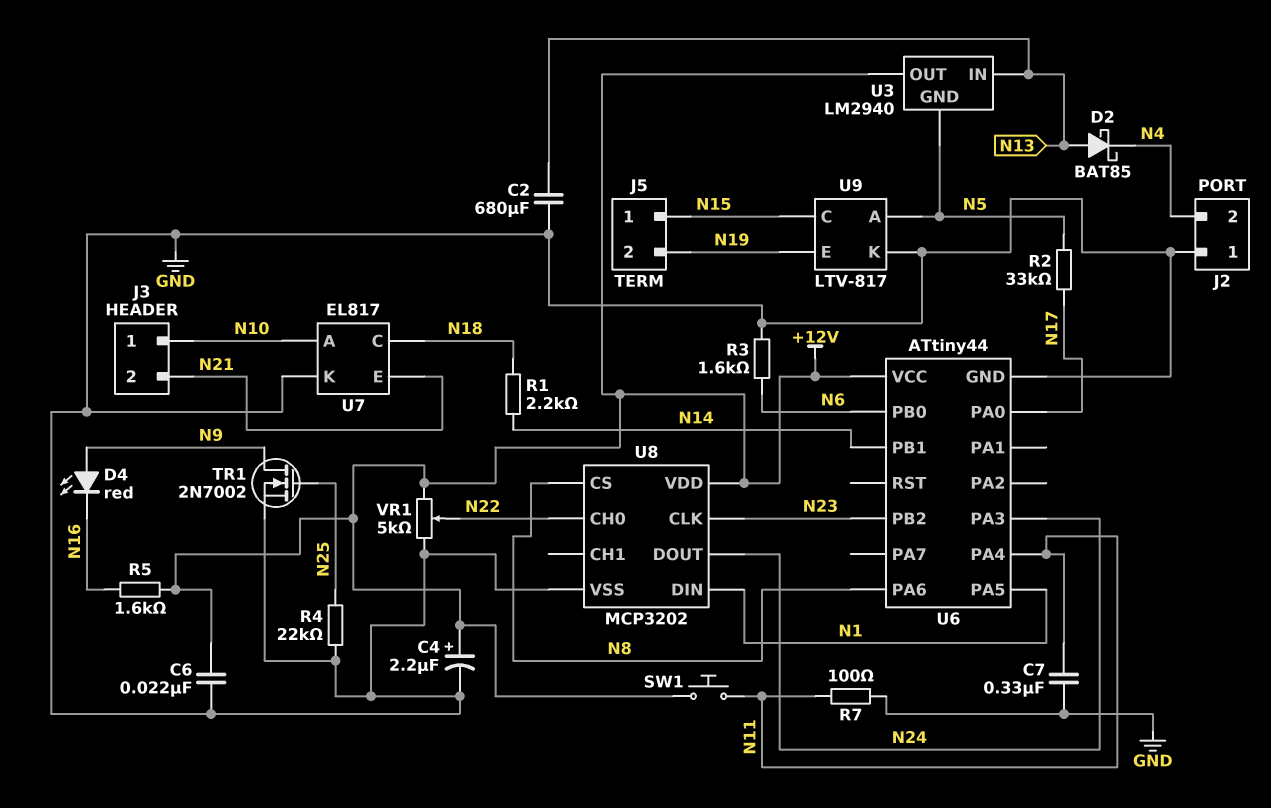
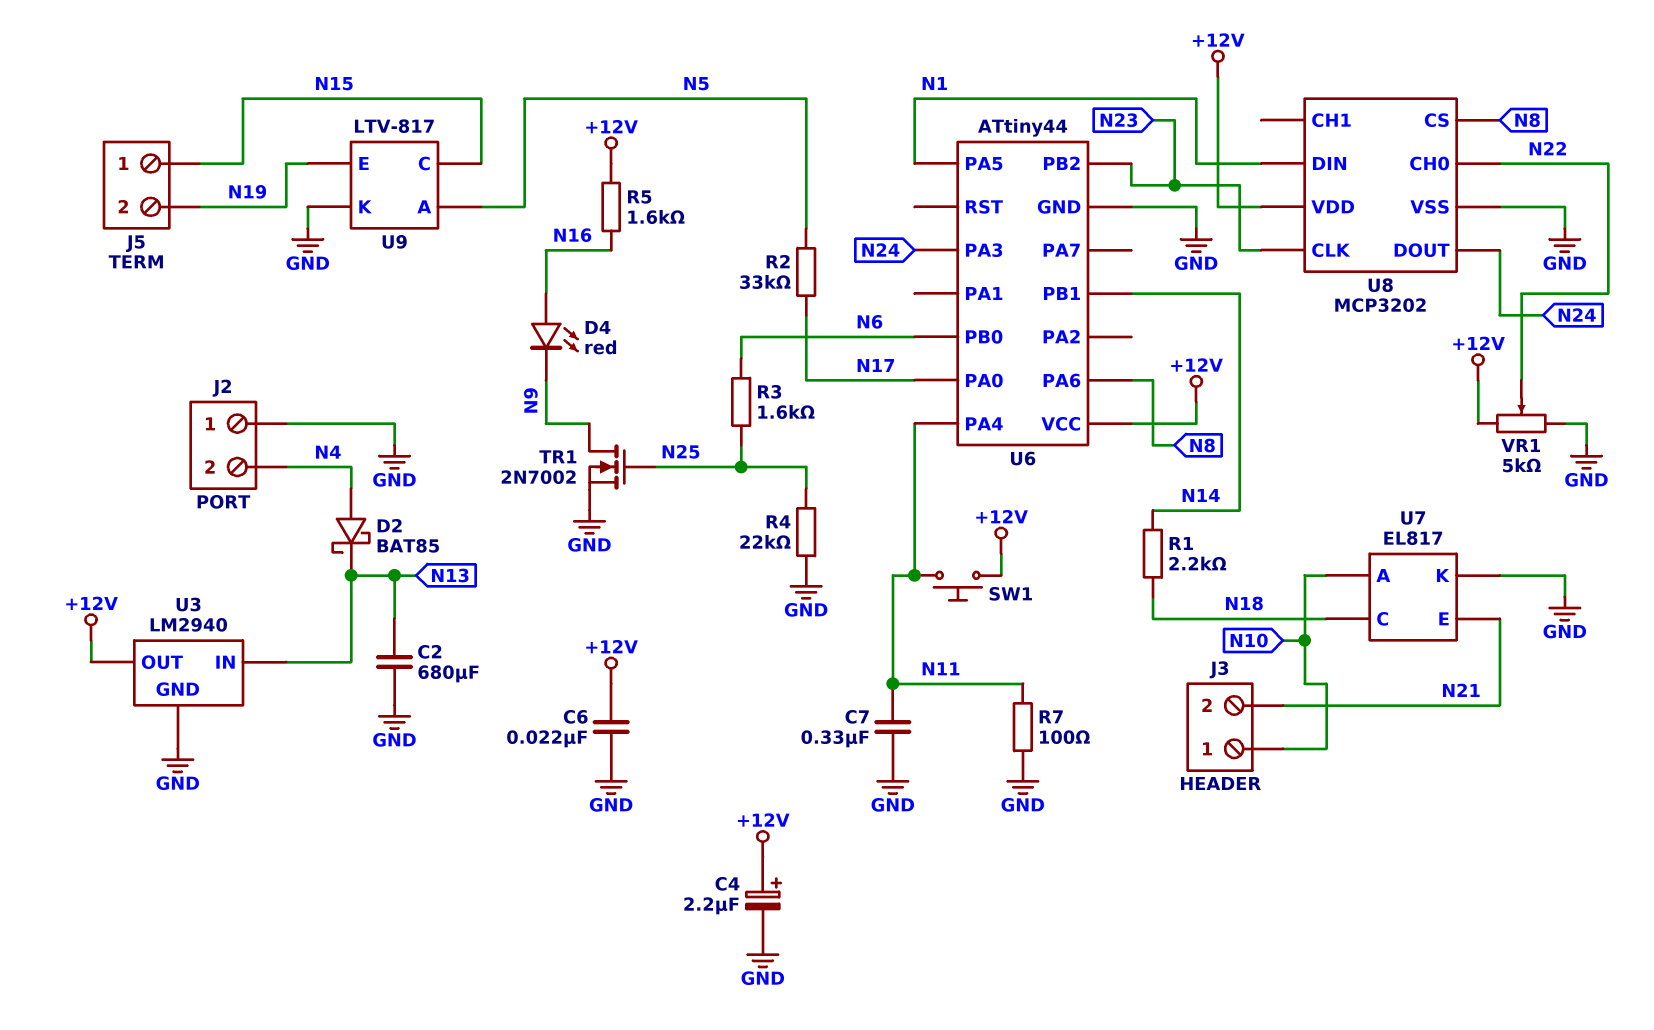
D2: schottky BAT85 (A N13, K N4) -> schottky BAT85 (A N4, K N13)
D4: LED red (A N9, K N16) -> LED red (A N16, K N9)
R3: 1.6k (GND, N6) -> 1.6k (N6, N25)
U3 pin GND: N5 -> GND

